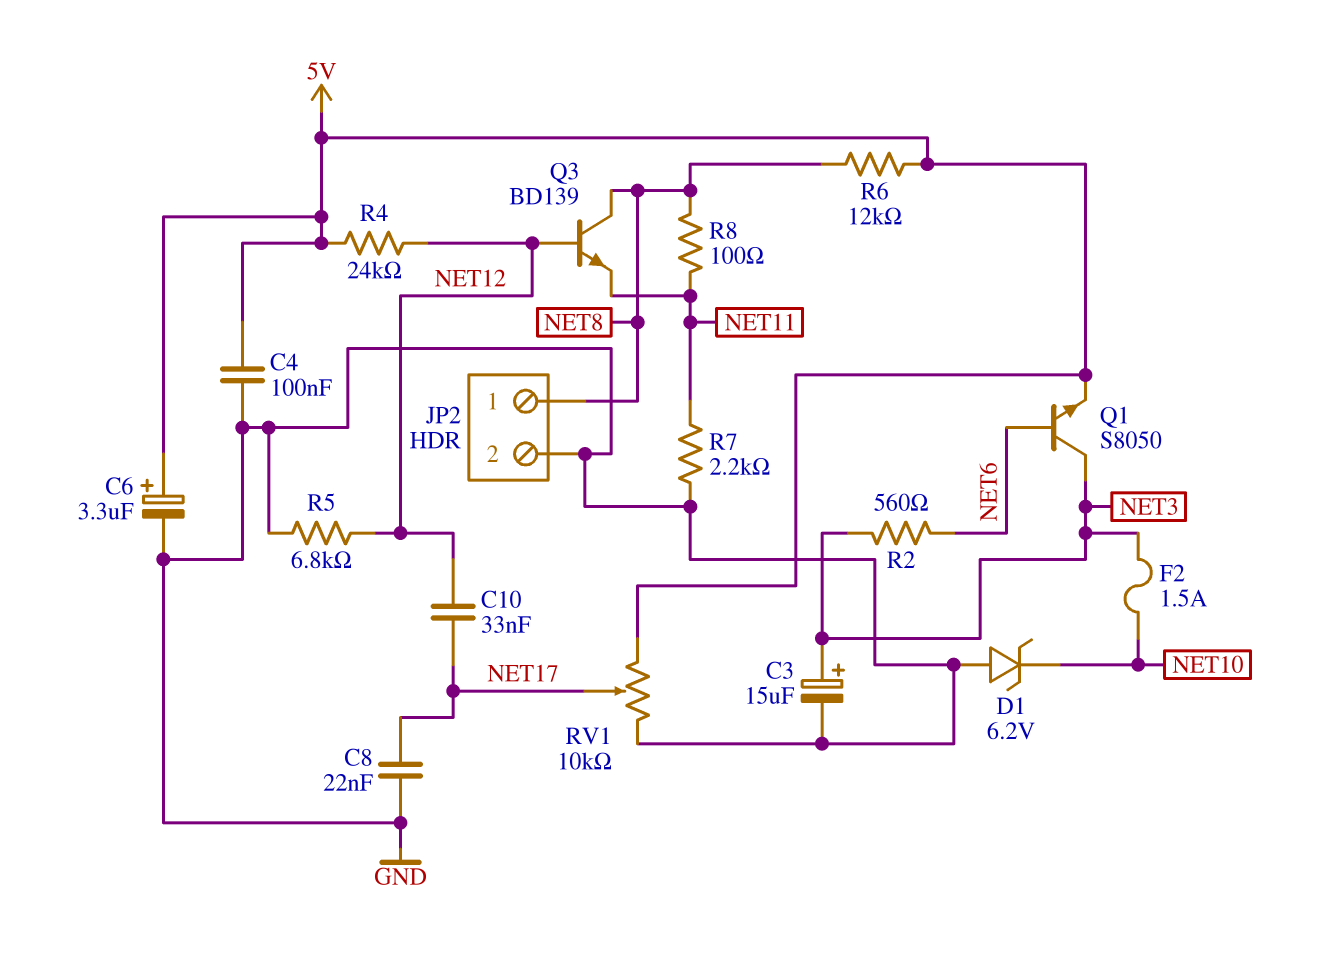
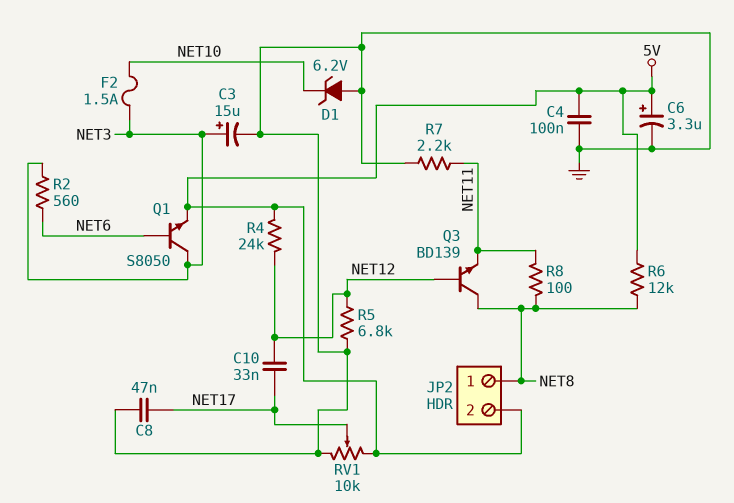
C8: 22nF (GND, NET17) -> 47nF (GND, NET17)
JP2 pin 2: GND -> 5V

